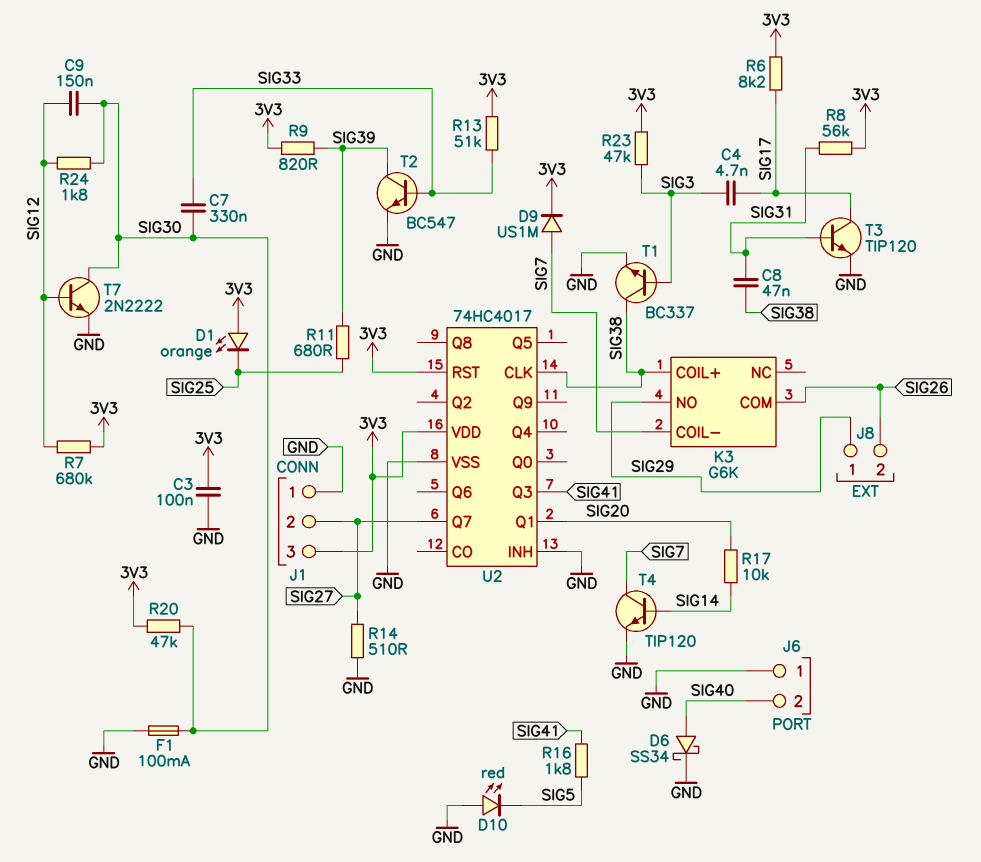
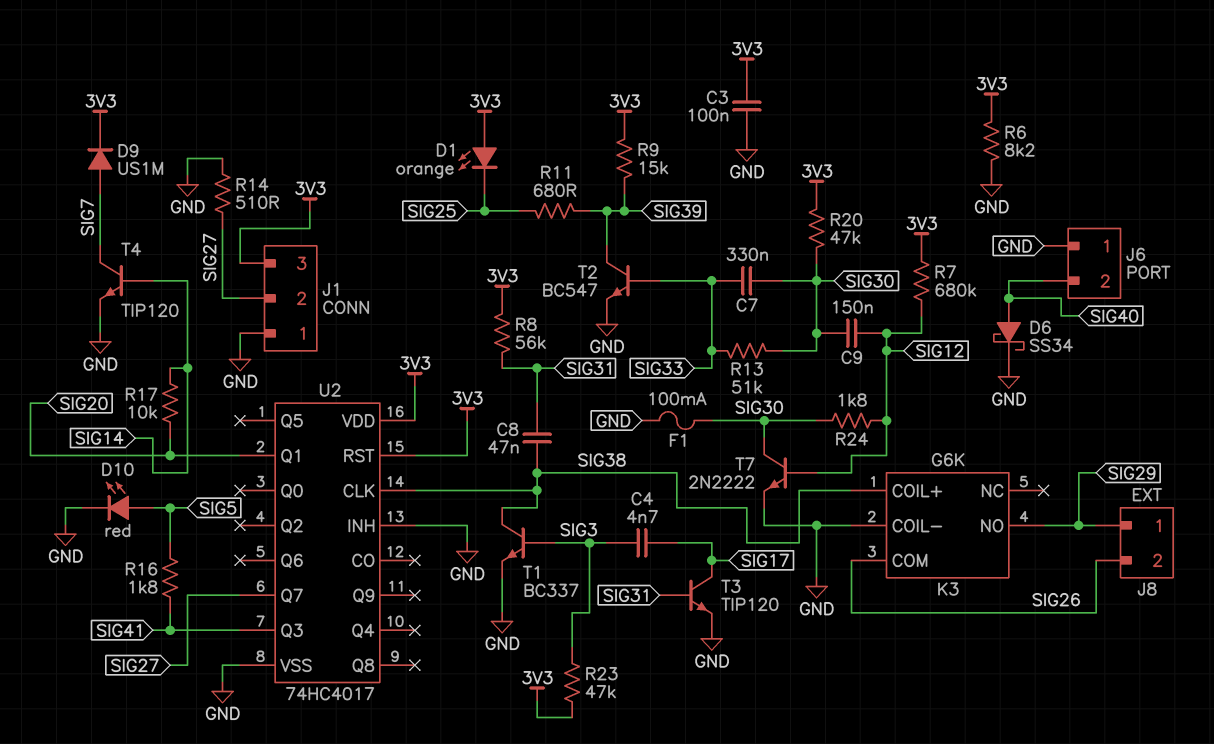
D10: LED red (A GND, K SIG5) -> LED red (A SIG5, K GND)
K3 pin COIL-: SIG7 -> GND
R6: 8.2k (3V3, SIG17) -> 8.2k (3V3, GND)
R9: 820 (3V3, SIG39) -> 15k (3V3, SIG39)
R13: 51k (3V3, SIG33) -> 51k (SIG30, SIG33)

